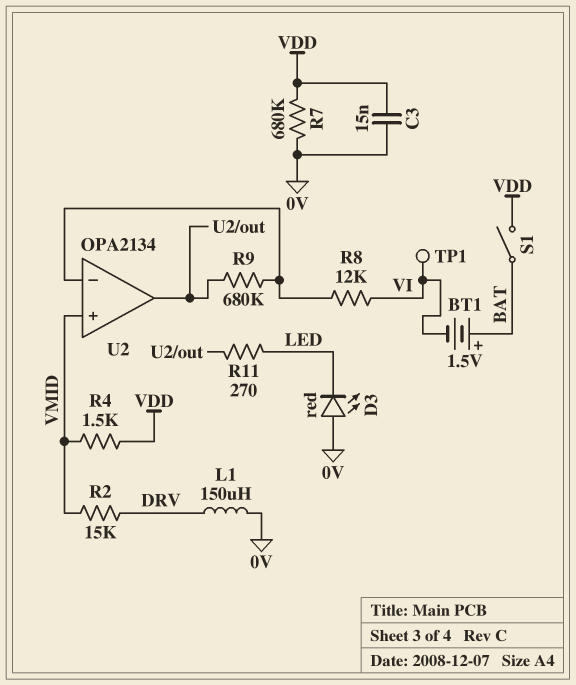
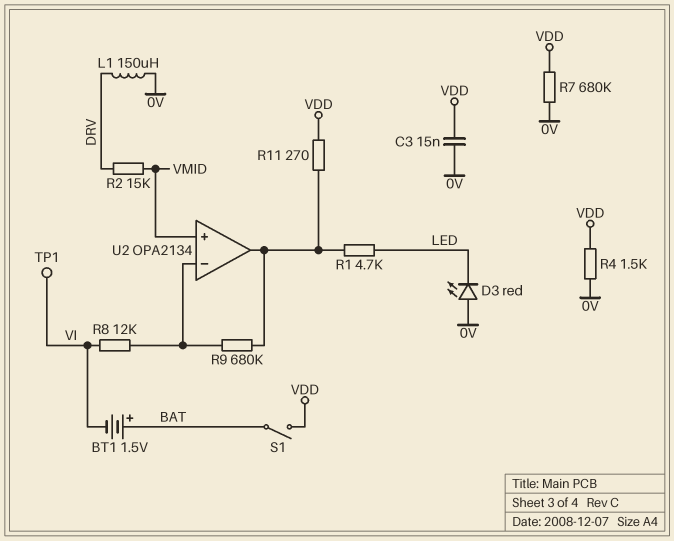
R1: none -> 4.7k (LED, U2/out)
R4: 1.5k (VDD, VMID) -> 1.5k (0V, VDD)
R11: 270 (LED, U2/out) -> 270 (U2/out, VDD)

